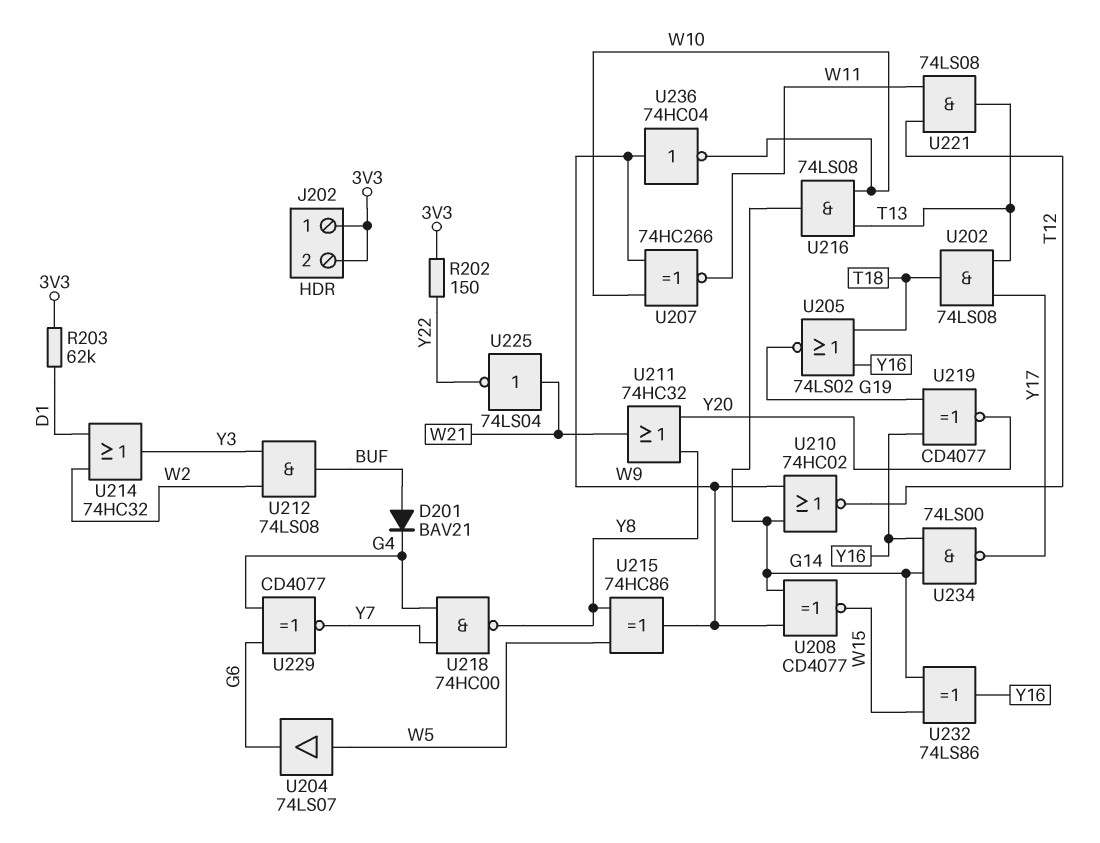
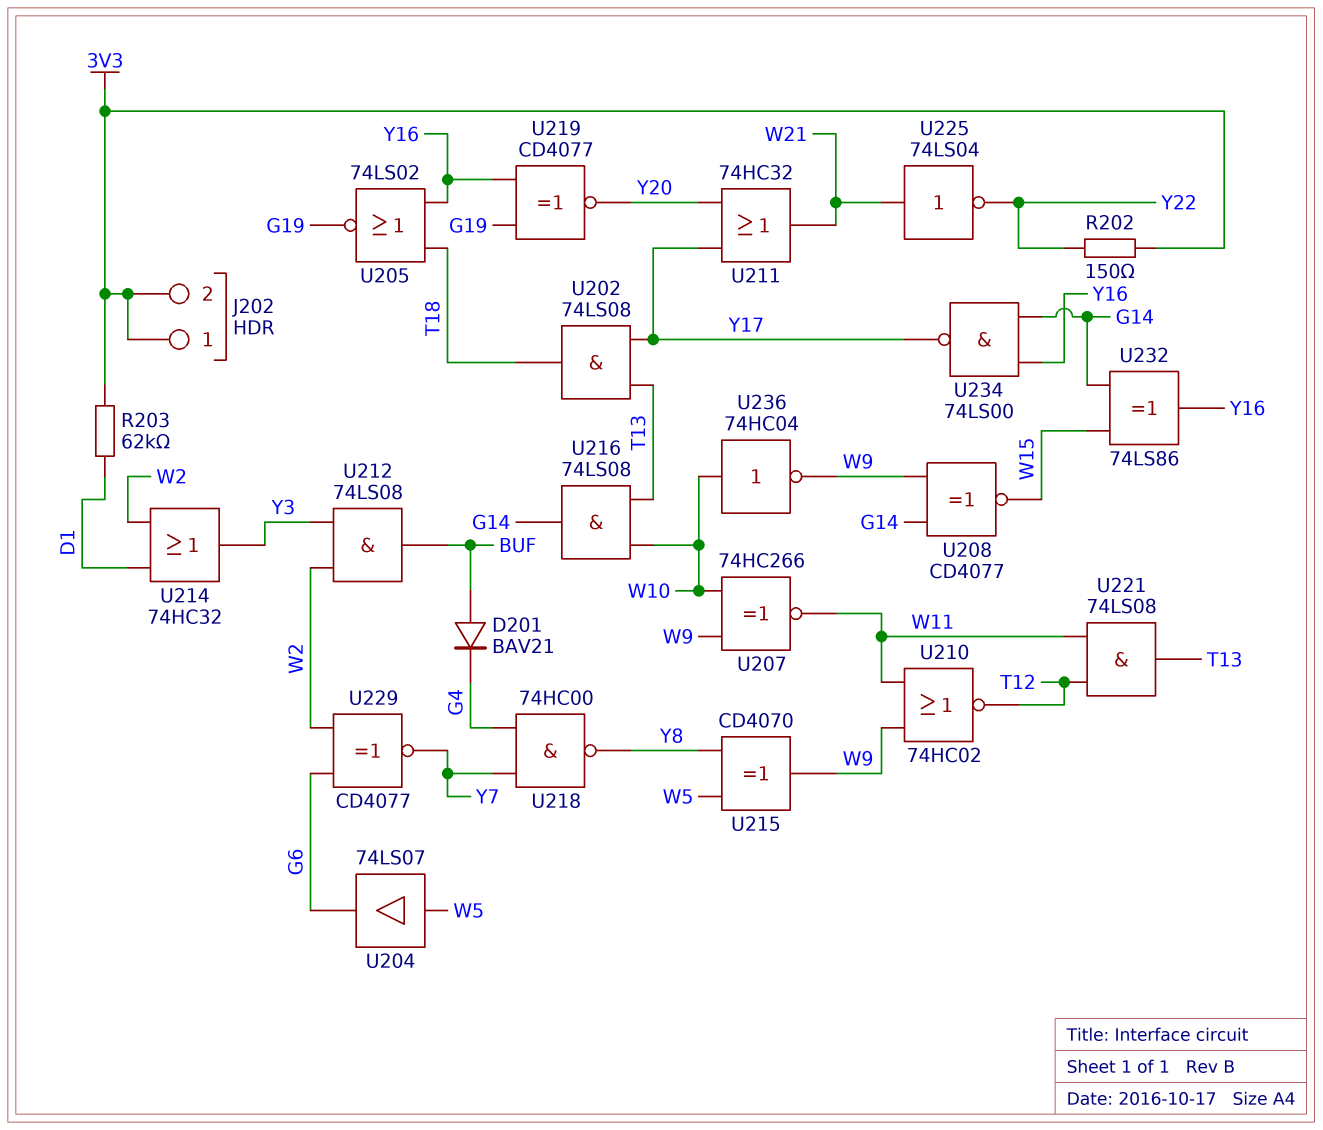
U210: NOR 74HC02 (in G14, in W9, out T12) -> NOR 74HC02 (in W9, in W11, out T12)
U211: OR 74HC32 (in Y8, in Y20, out W21) -> OR 74HC32 (in Y17, in Y20, out W21)
U215: XOR 74HC86 (in W5, in Y8, out W9) -> XOR CD4070 (in W5, in Y8, out W9)
U229: XNOR CD4077 (in G4, in G6, out Y7) -> XNOR CD4077 (in G6, in W2, out Y7)
U236: NOT 74HC04 (in W9, out W10) -> NOT 74HC04 (in W10, out W9)

